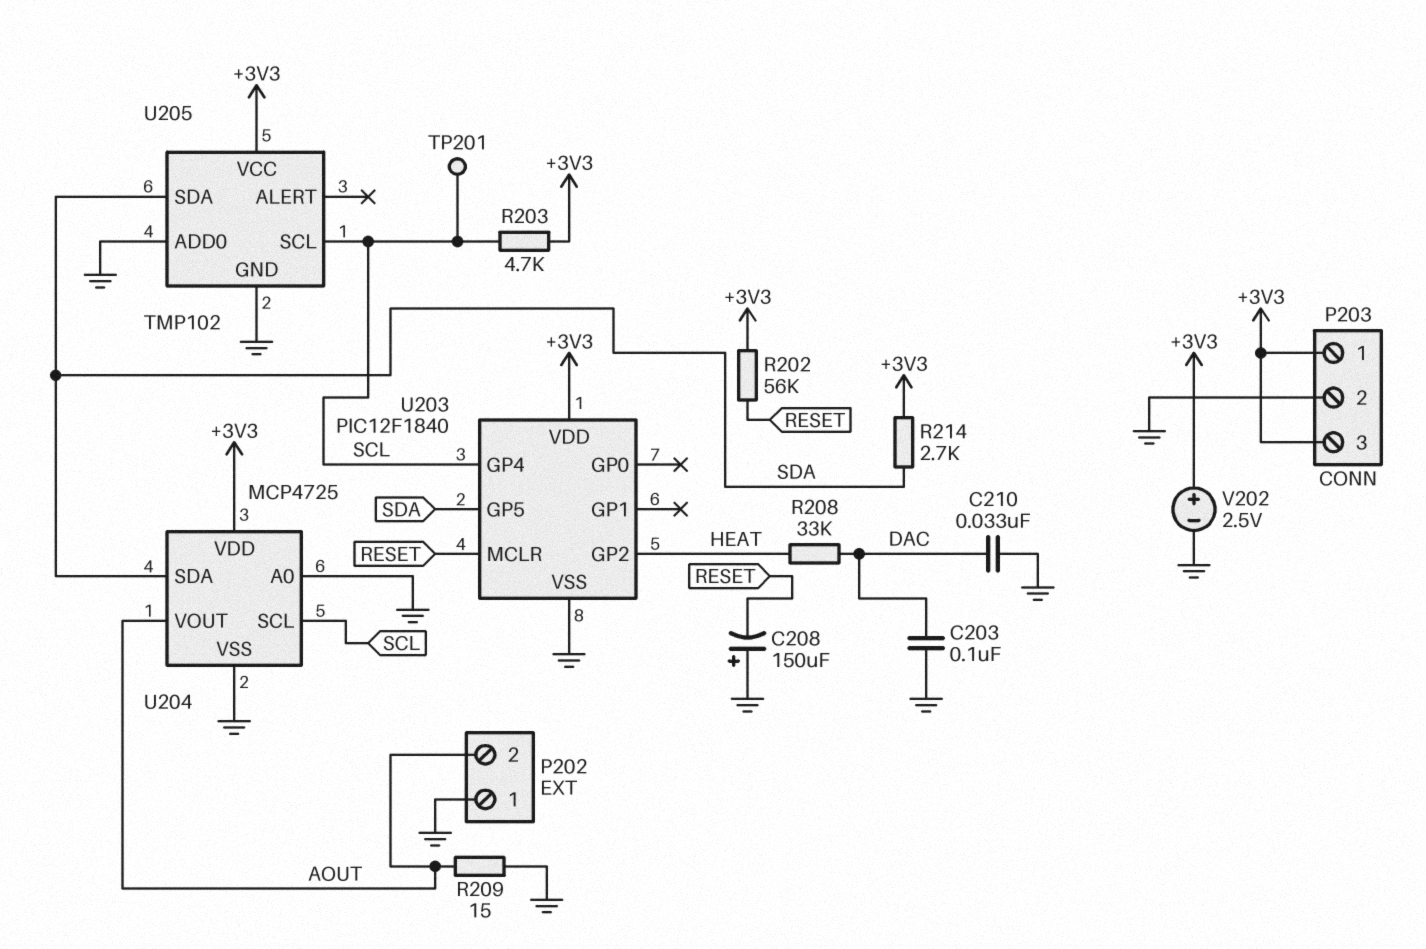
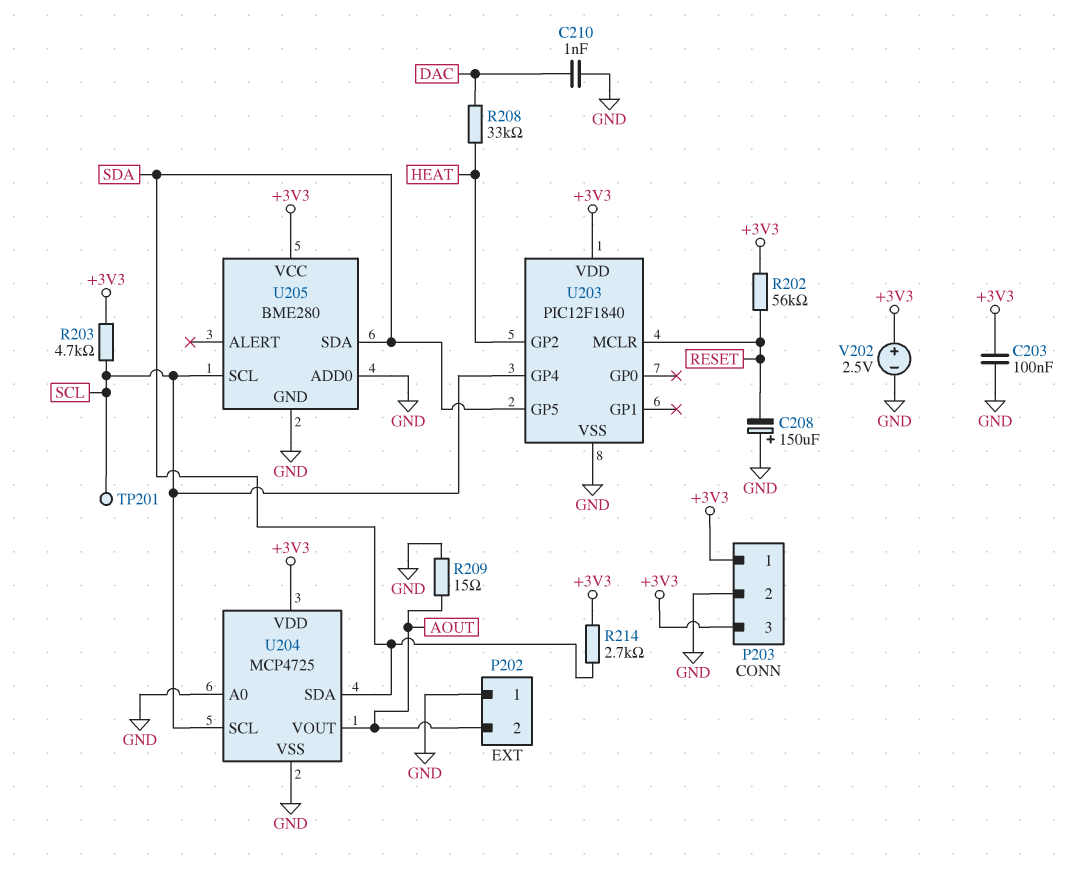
C203: 100nF (DAC, GND) -> 100nF (+3V3, GND)
C210: 33nF (DAC, GND) -> 1nF (DAC, GND)
U205: TMP102 -> BME280

